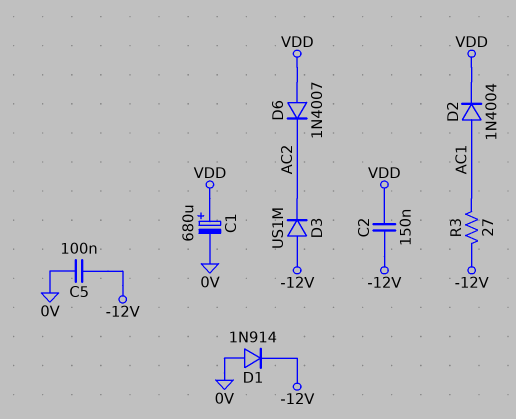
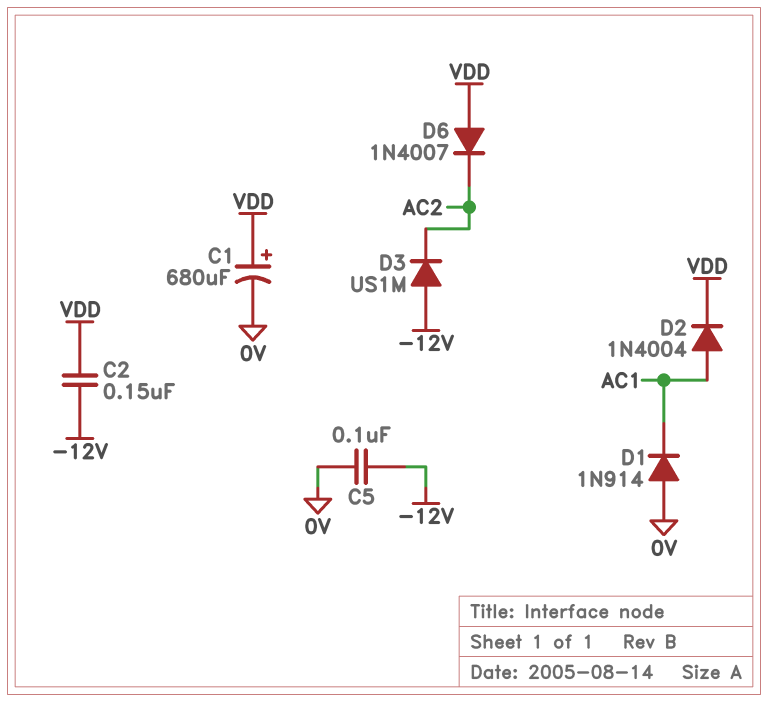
D1: diode 1N914 (A 0V, K -12V) -> diode 1N914 (A 0V, K AC1)
R3: 27 (-12V, AC1) -> none

